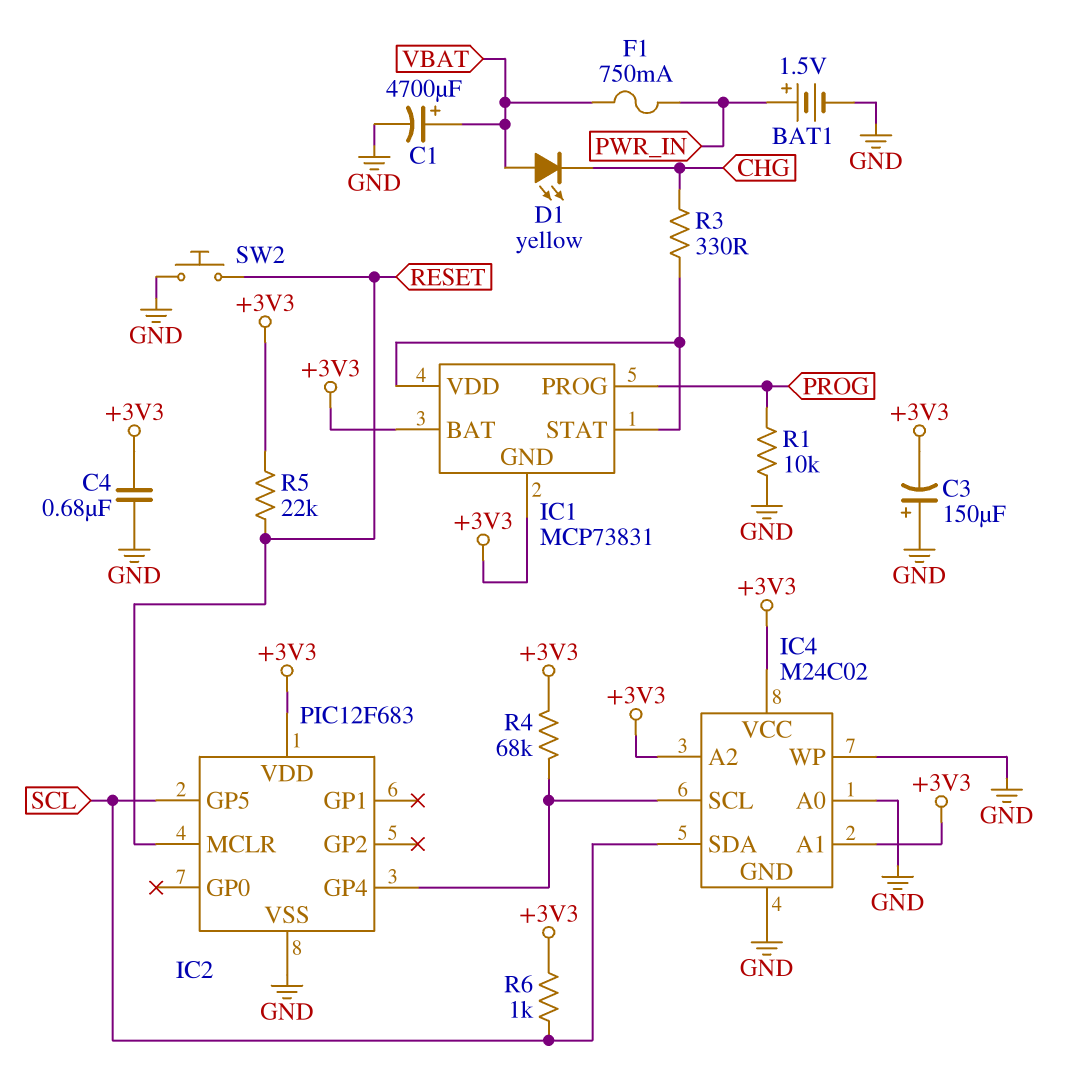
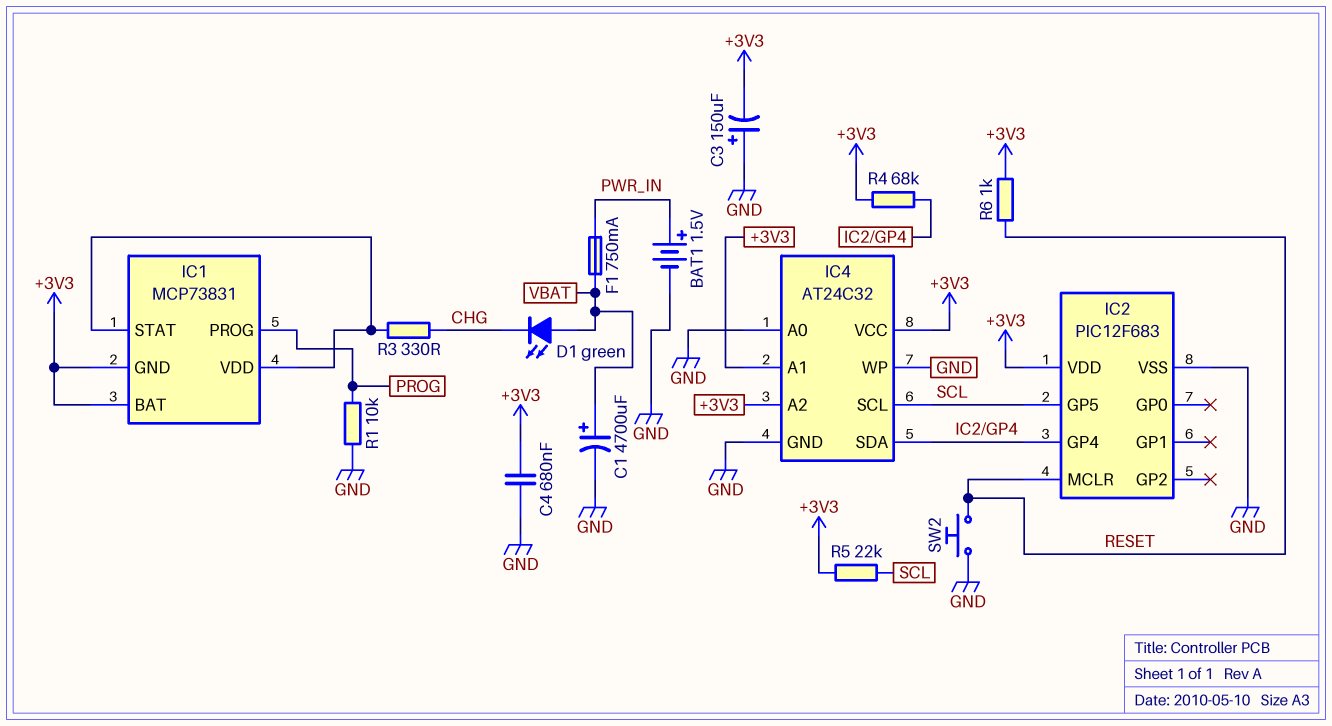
D1: LED yellow (A VBAT, K CHG) -> LED green (A VBAT, K CHG)
IC4: M24C02 -> AT24C32
IC4 pin SCL: IC2/GP4 -> SCL
IC4 pin SDA: SCL -> IC2/GP4
R5: 22k (+3V3, RESET) -> 22k (+3V3, SCL)
R6: 1k (+3V3, SCL) -> 1k (+3V3, RESET)

